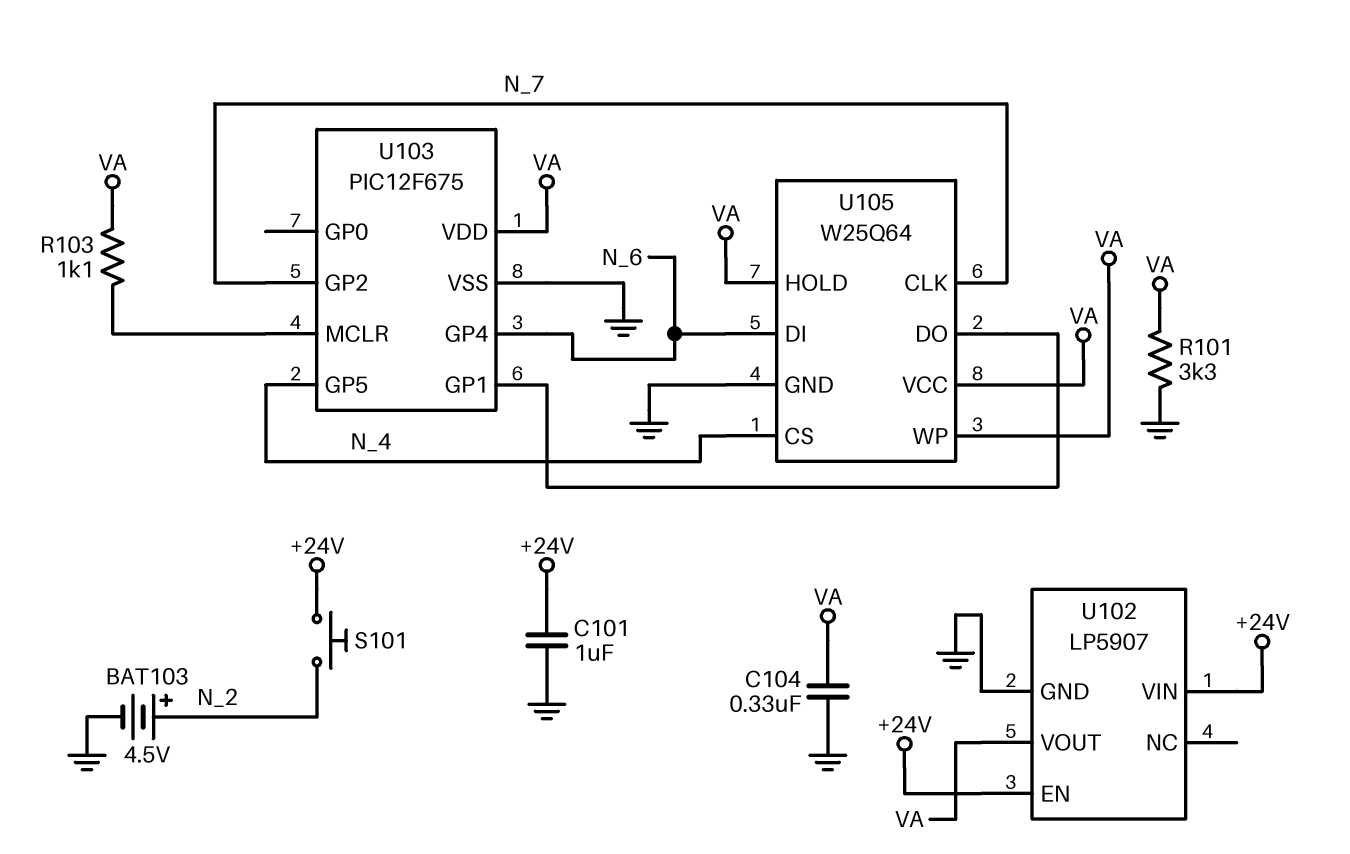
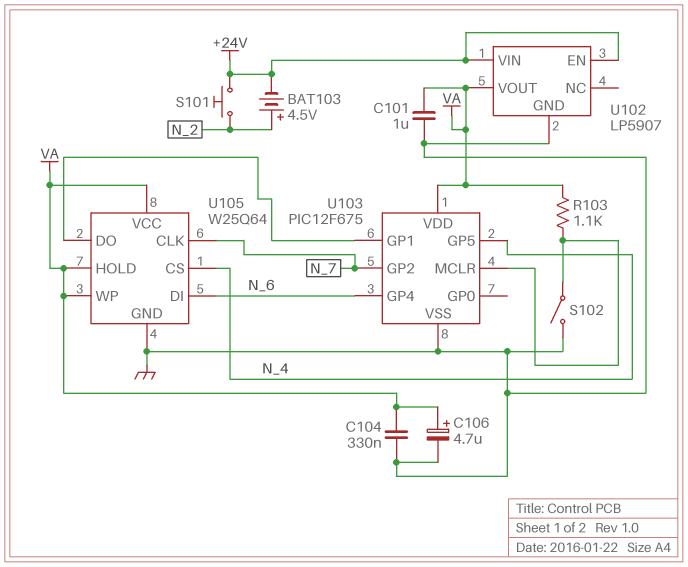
BAT103: 4.5V (plus N_2, minus GND) -> 4.5V (plus N_2, minus +24V)
C101: 1uF (+24V, GND) -> 1uF (GND, VA)
C106: none -> 4.7uF (plus VA, minus GND)
R101: 3.3k (GND, VA) -> none
S102: none -> switch (GND, U103/MCLR)

